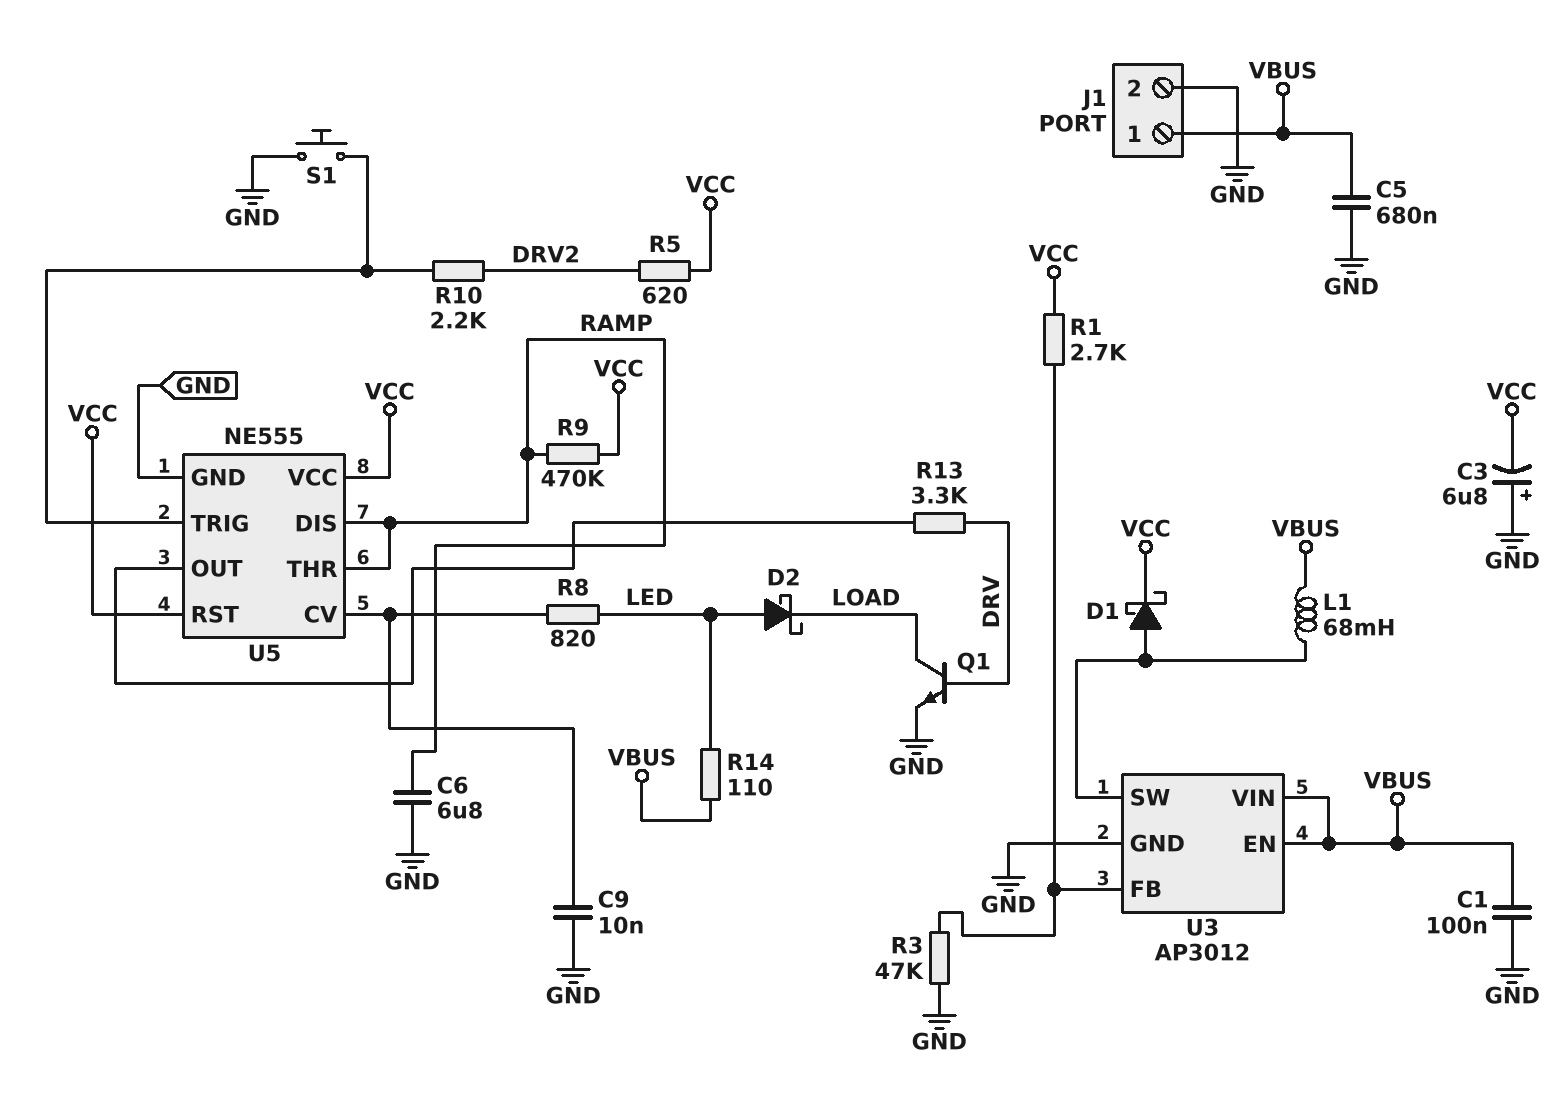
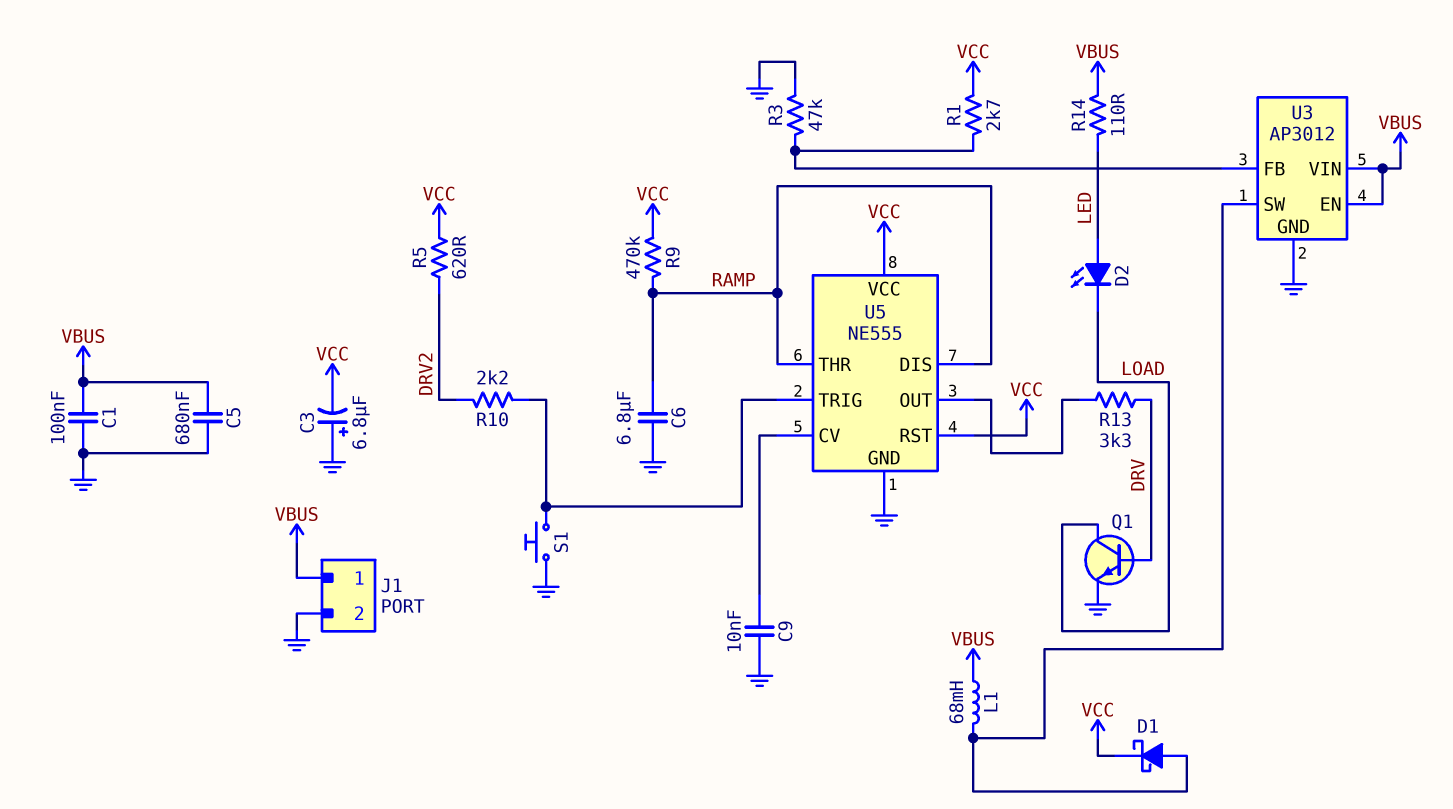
D2: schottky (A LED, K LOAD) -> LED (A LED, K LOAD)
R8: 820 (LED, U5/CV) -> none

